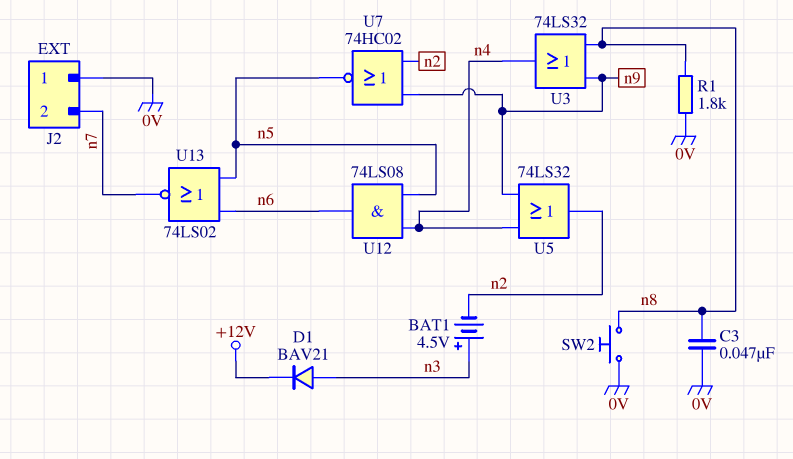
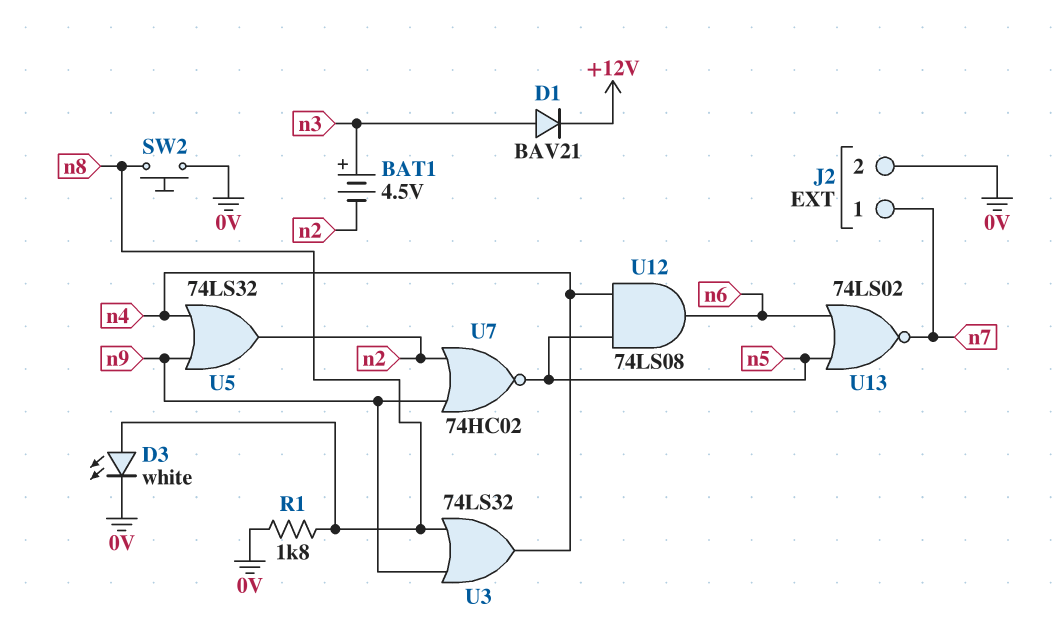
C3: 47nF (0V, n8) -> none
D3: none -> LED white (A n8, K 0V)
J2 pin 1: 0V -> n7
J2 pin 2: n7 -> 0V

